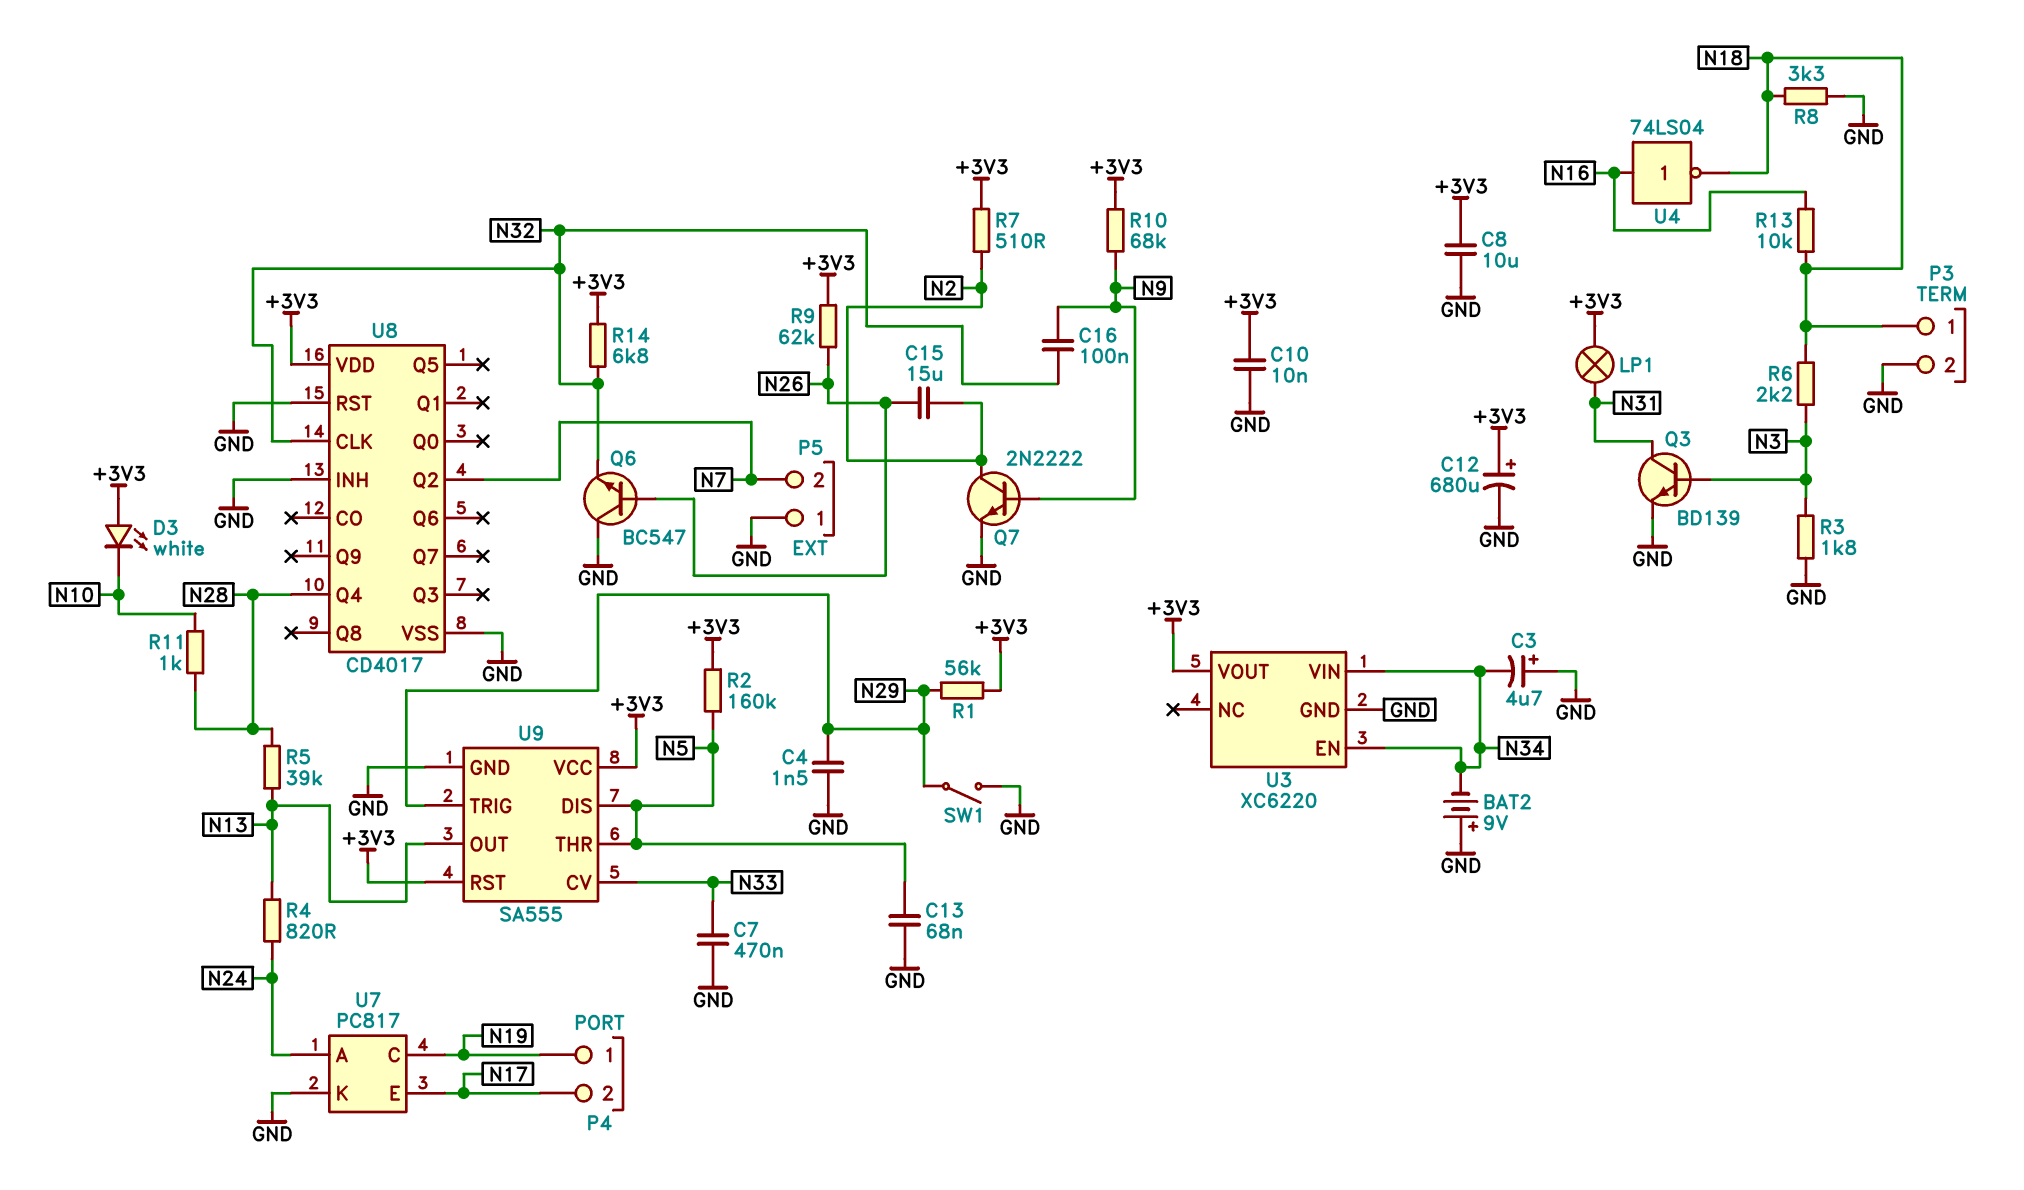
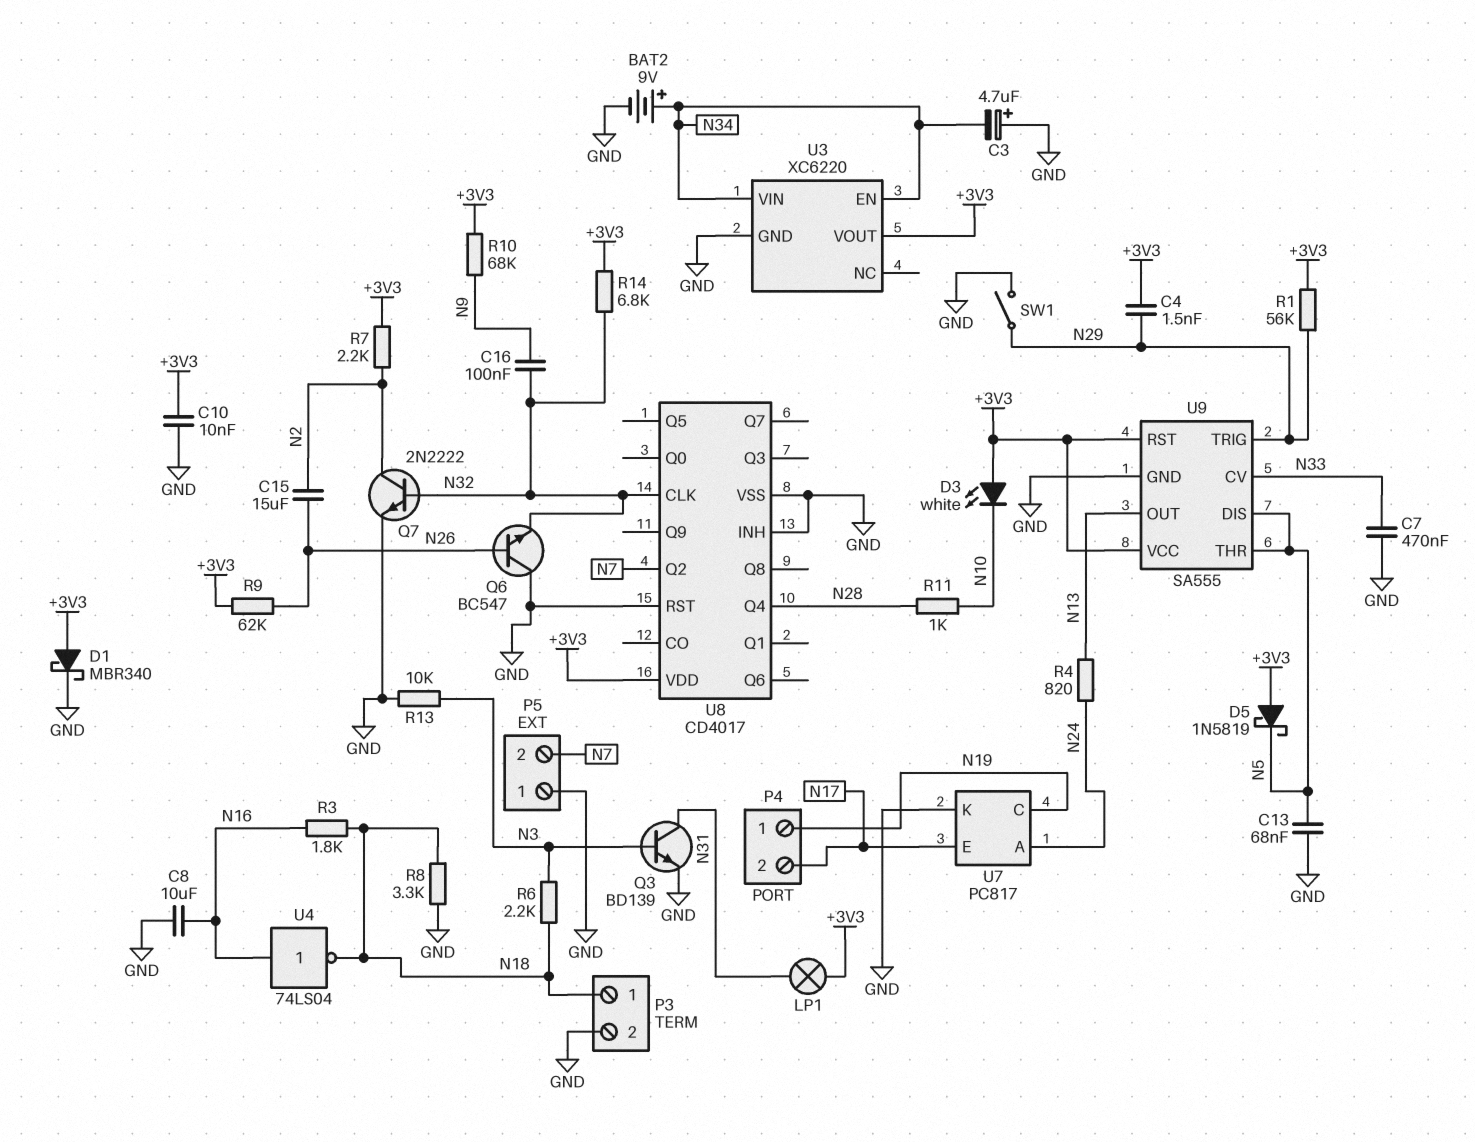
BAT2: 9V (plus GND, minus N34) -> 9V (plus N34, minus GND)
C4: 1.5nF (GND, N29) -> 1.5nF (+3V3, N29)
C8: 10uF (+3V3, GND) -> 10uF (GND, N16)
C12: 680uF (plus +3V3, minus GND) -> none
D1: none -> schottky MBR340 (A +3V3, K GND)
D5: none -> schottky 1N5819 (A +3V3, K N5)
Q7: NPN 2N2222 (B N9, C N2, E GND) -> NPN 2N2222 (B N32, C N2, E GND)
R2: 160k (+3V3, N5) -> none
R3: 1.8k (GND, N3) -> 1.8k (N16, N18)
R5: 39k (N13, N28) -> none
R7: 510 (+3V3, N2) -> 2.2k (+3V3, N2)
R13: 10k (N16, N18) -> 10k (GND, N3)

